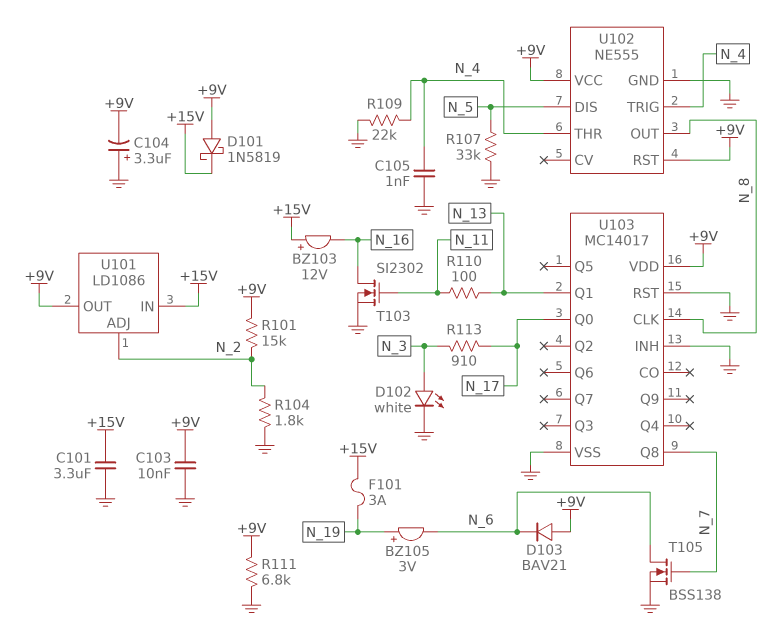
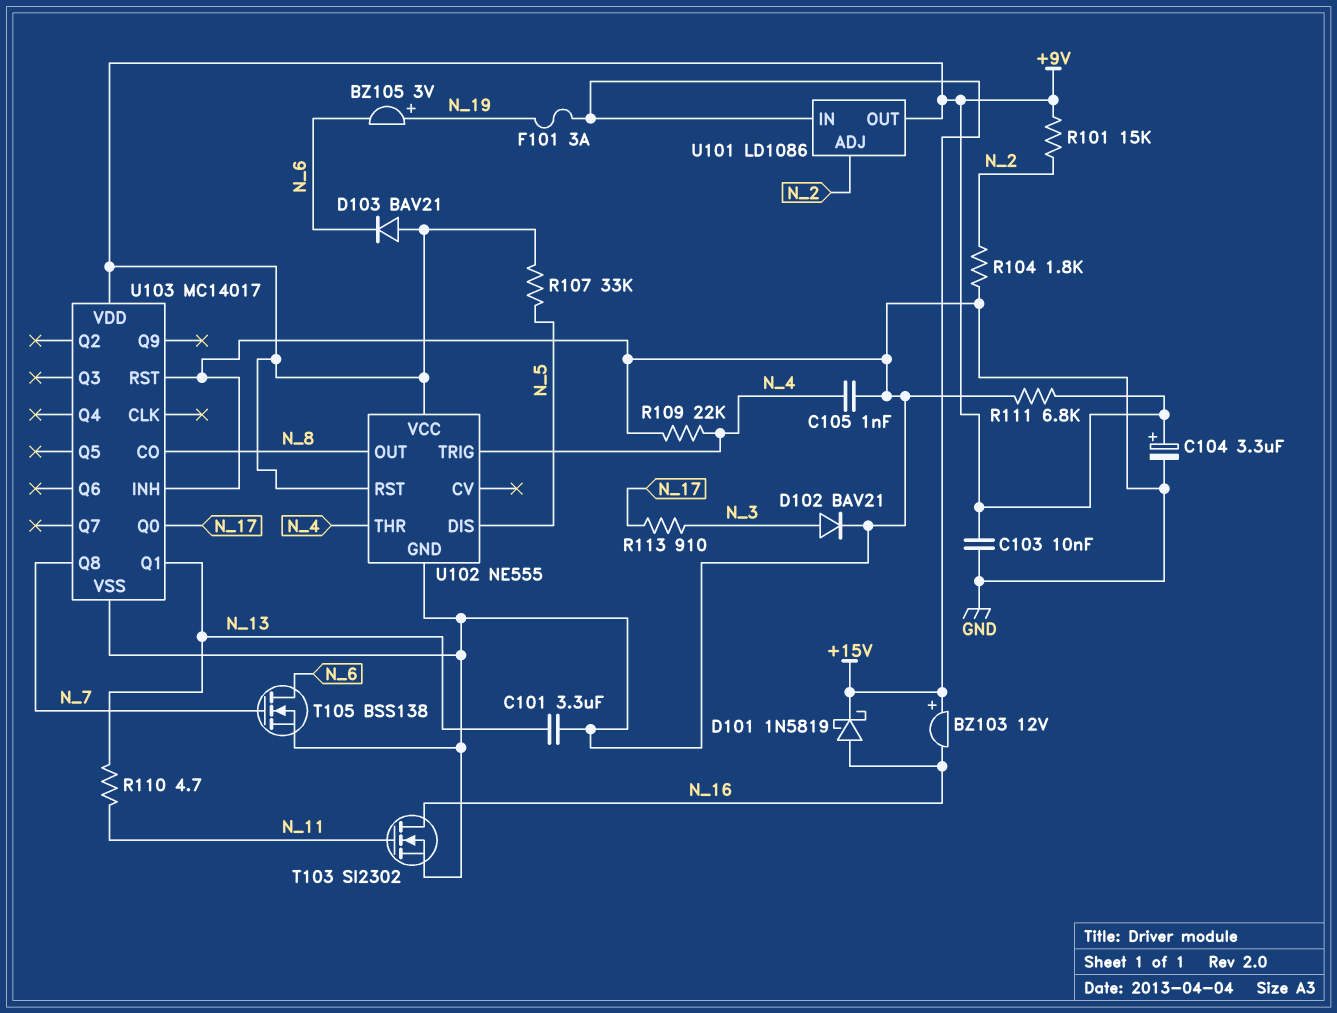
C101: 3.3uF (+15V, GND) -> 3.3uF (GND, N_13)
C104: 3.3uF (plus GND, minus +9V) -> 3.3uF (plus +9V, minus GND)
D101: schottky 1N5819 (A +9V, K +15V) -> schottky 1N5819 (A N_16, K +15V)
D102: LED white (A N_3, K GND) -> diode BAV21 (A N_3, K GND)
R107: 33k (GND, N_5) -> 33k (+9V, N_5)
R110: 100 (N_11, N_13) -> 4.7 (N_11, N_13)
U103 pin CLK: N_8 -> none
U103 pin CO: none -> N_8

